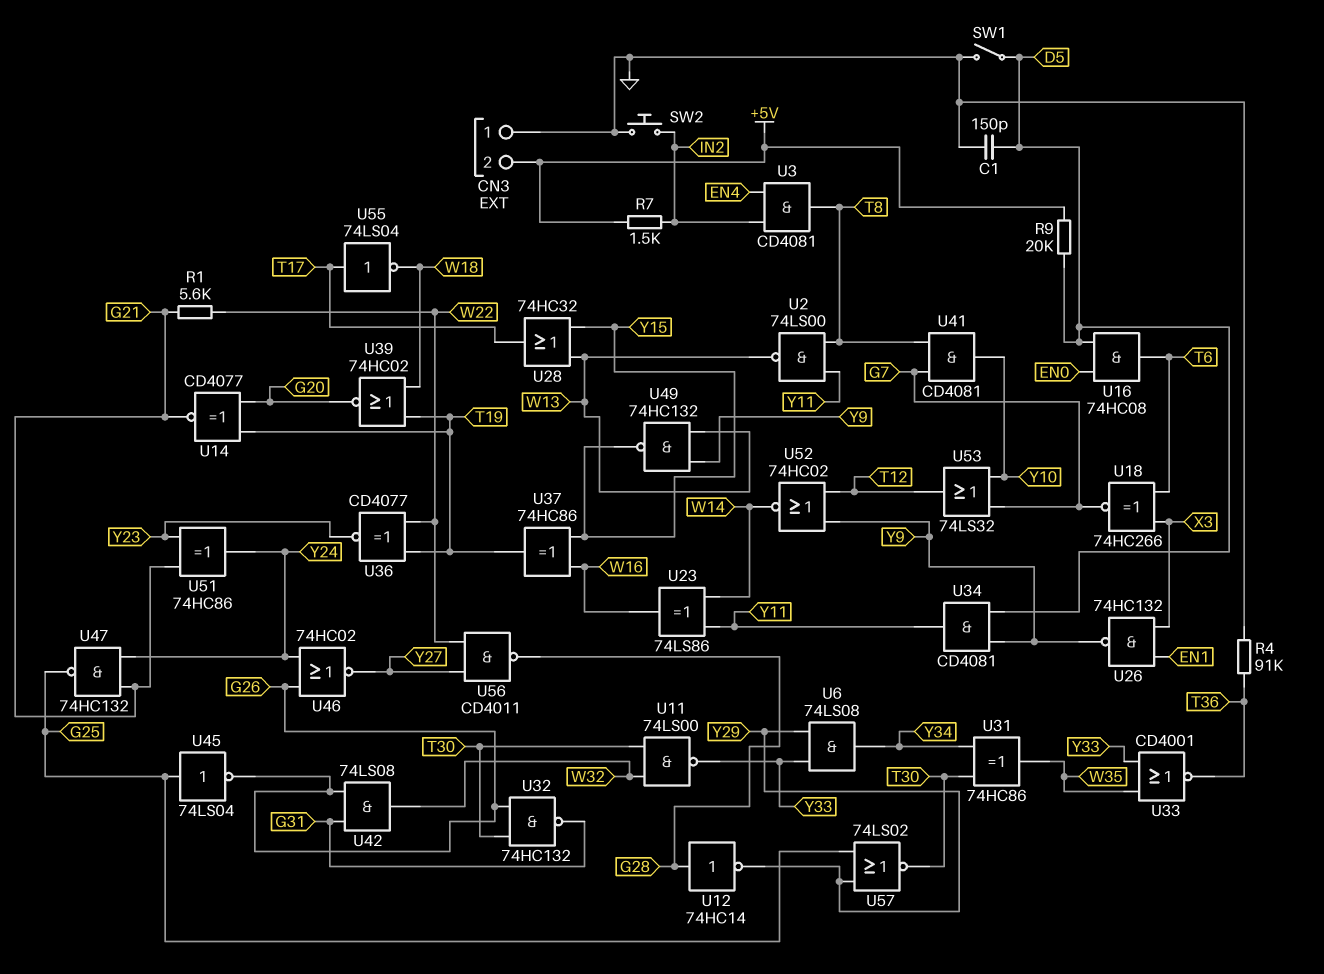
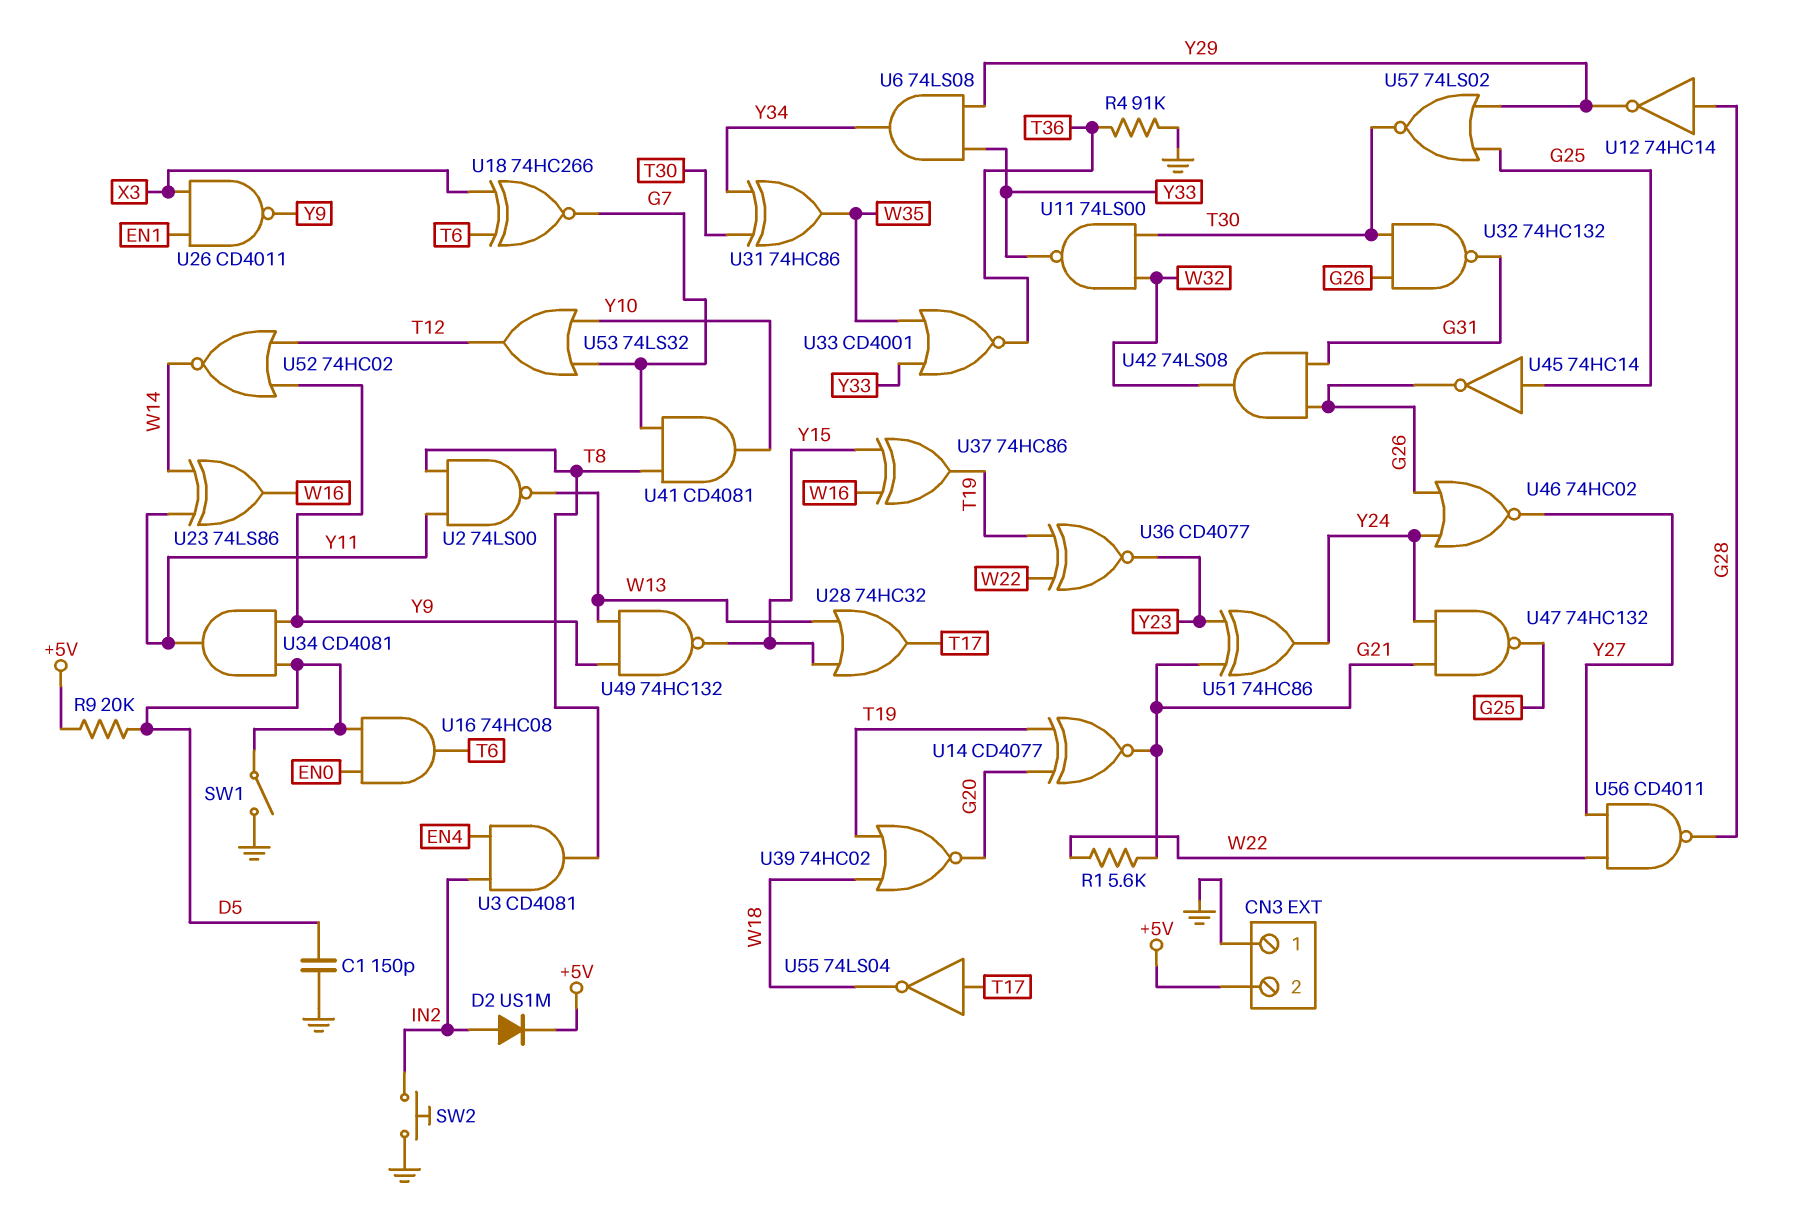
D2: none -> diode US1M (A IN2, K +5V)
R7: 1.5k (+5V, IN2) -> none
U26: NAND 74HC132 (in EN1, in X3, out Y9) -> NAND CD4011 (in EN1, in X3, out Y9)
U45: NOT 74LS04 (in G25, out G26) -> NOT 74HC14 (in G25, out G26)

